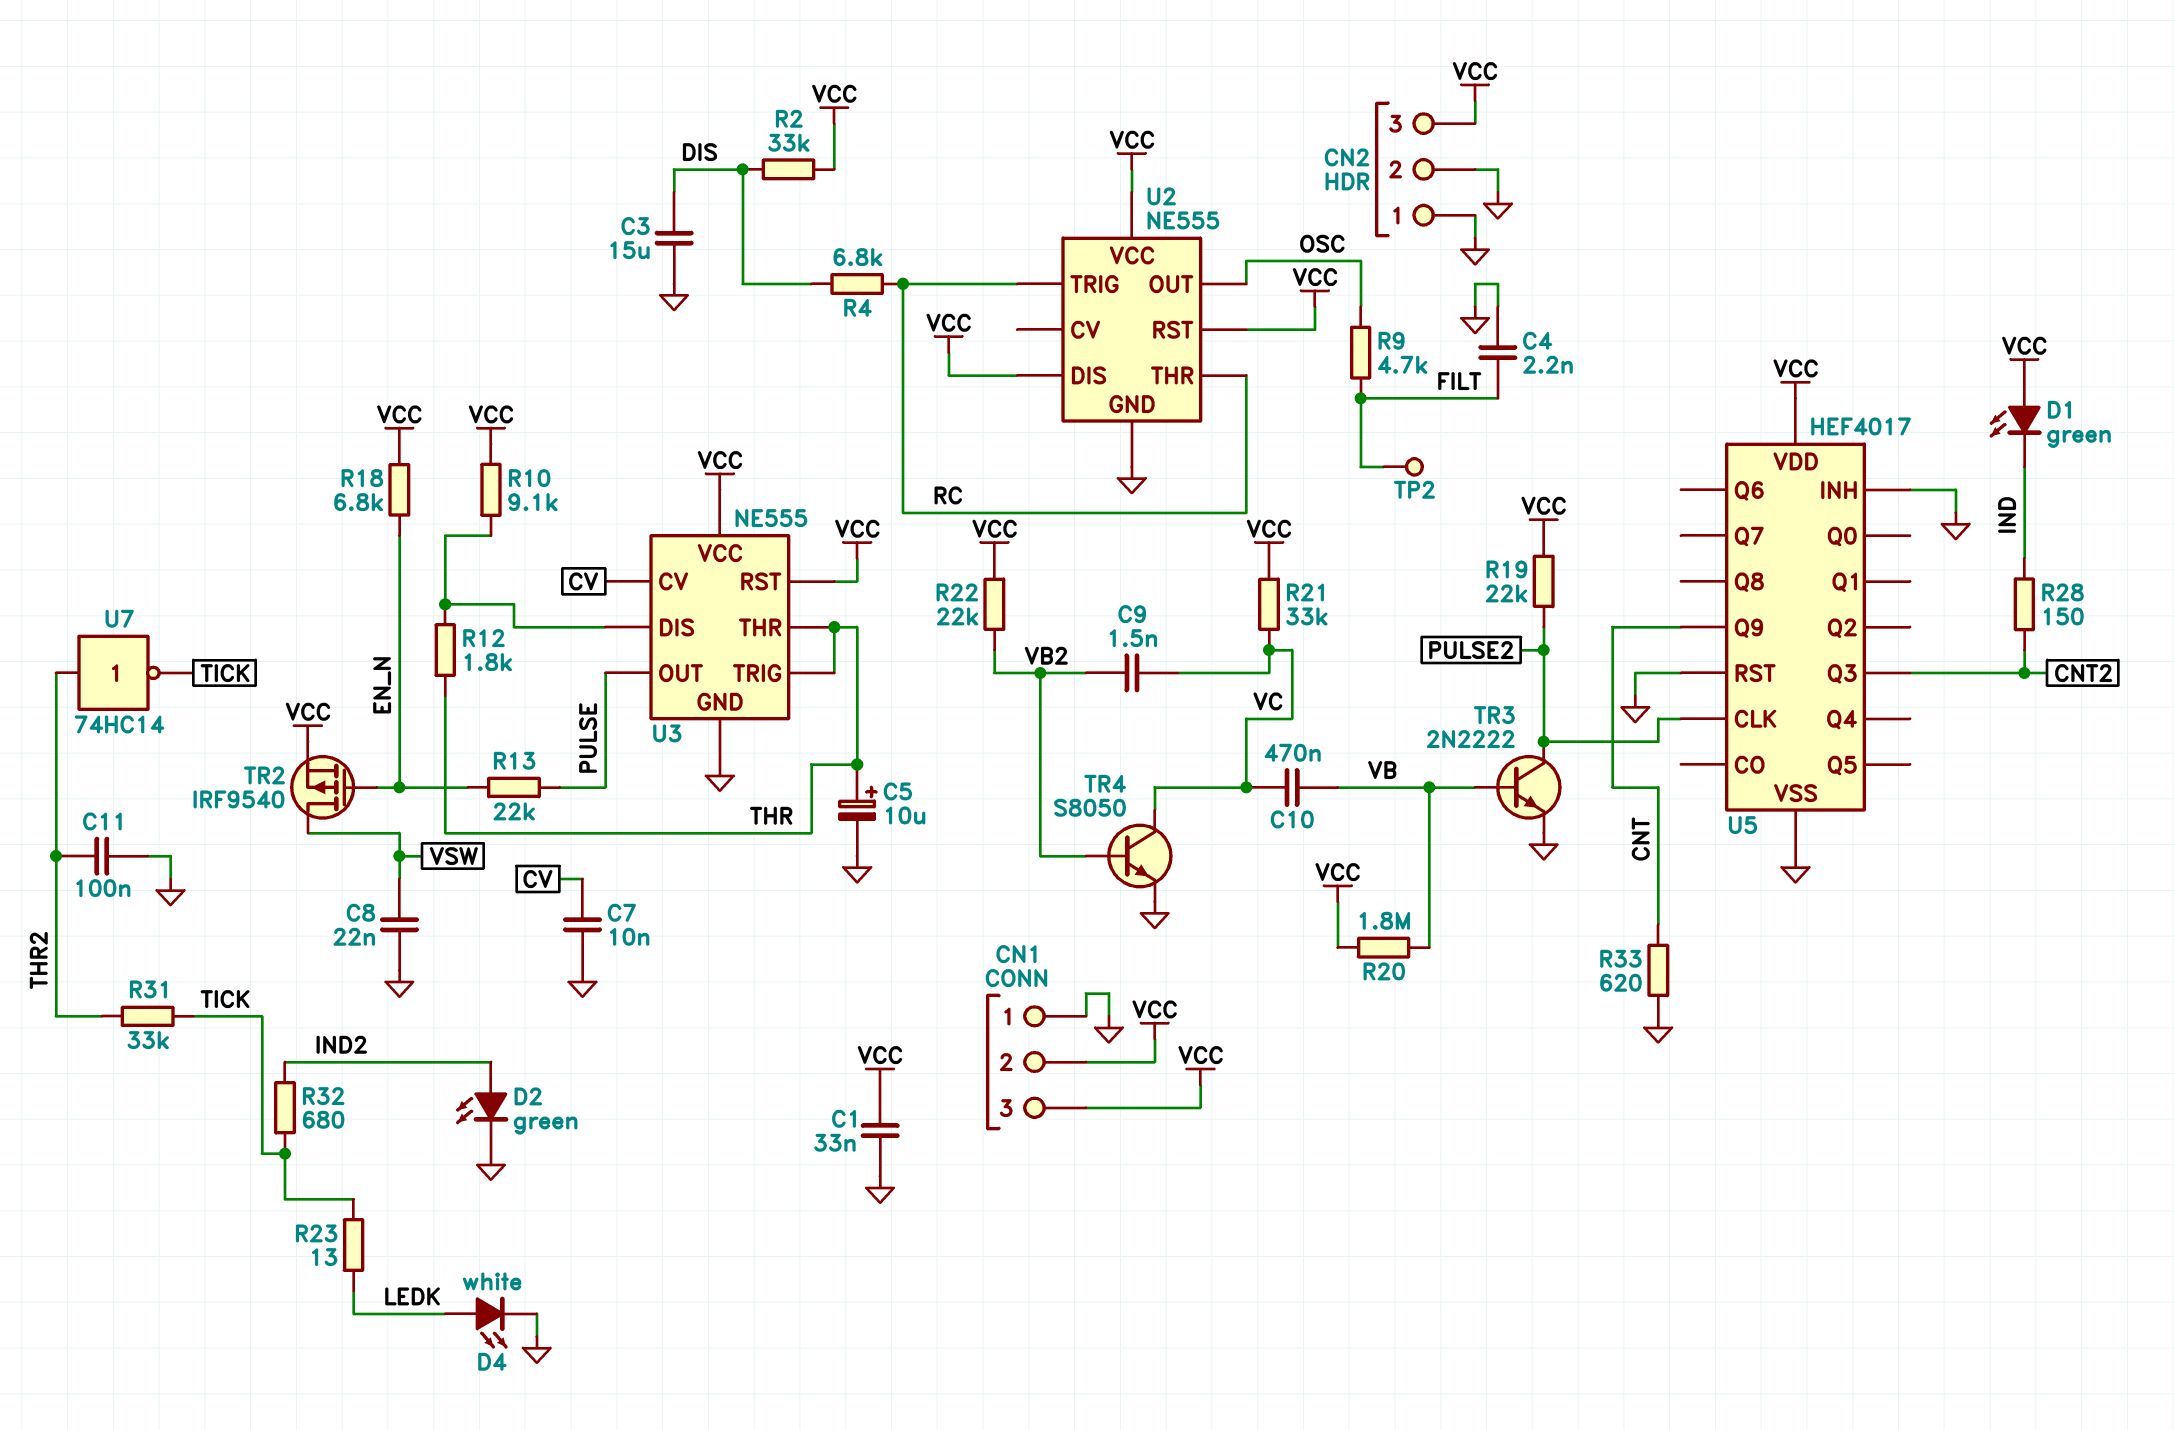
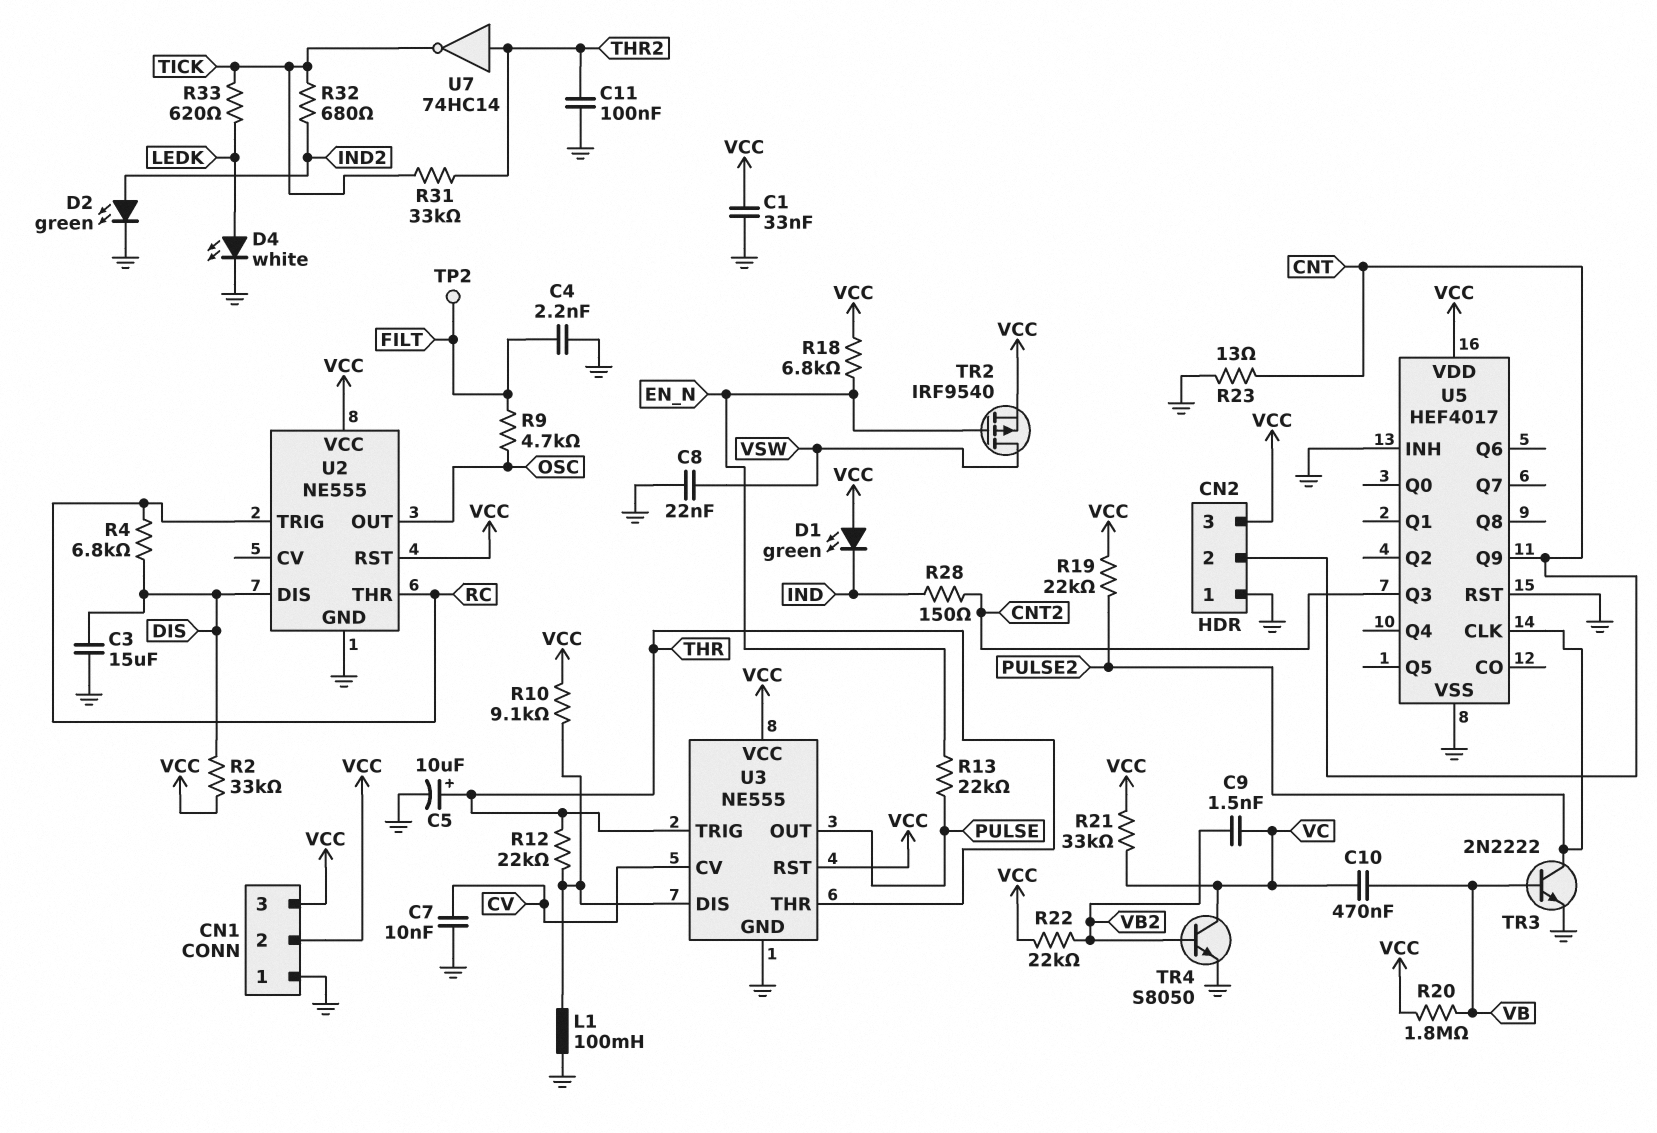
CN2 pin 2: GND -> CNT
L1: none -> 100mH (GND, U3/DIS)
R12: 1.8k (THR, U3/DIS) -> 22k (THR, U3/DIS)
R23: 13 (LEDK, TICK) -> 13 (CNT, GND)
R33: 620 (CNT, GND) -> 620 (LEDK, TICK)
U2 pin DIS: VCC -> DIS

